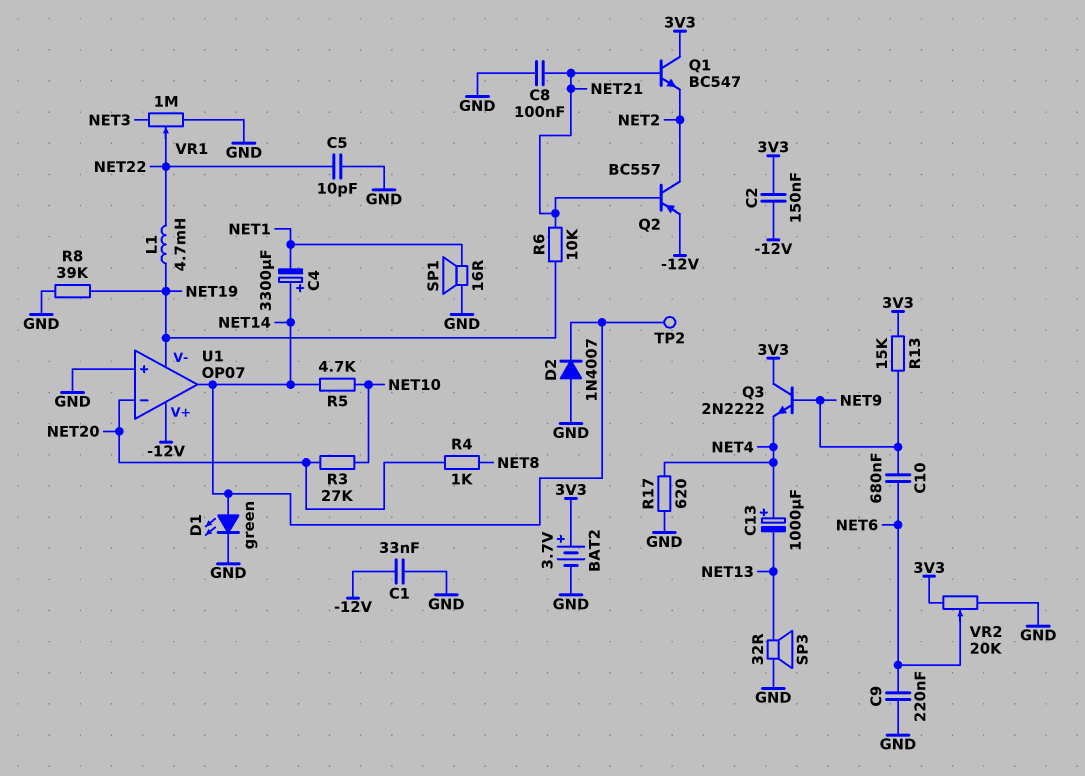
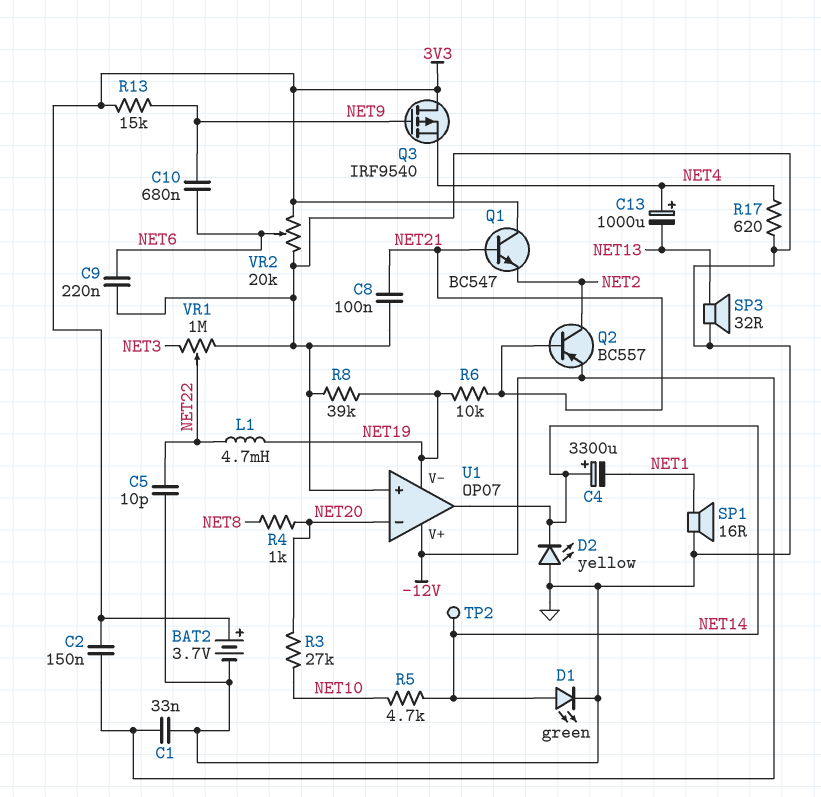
D2: diode 1N4007 (A GND, K NET14) -> LED yellow (A GND, K NET14)
Q3: NPN 2N2222 (B NET9, C 3V3, E NET4) -> PMOS IRF9540 (G NET9, D 3V3, S NET4)

